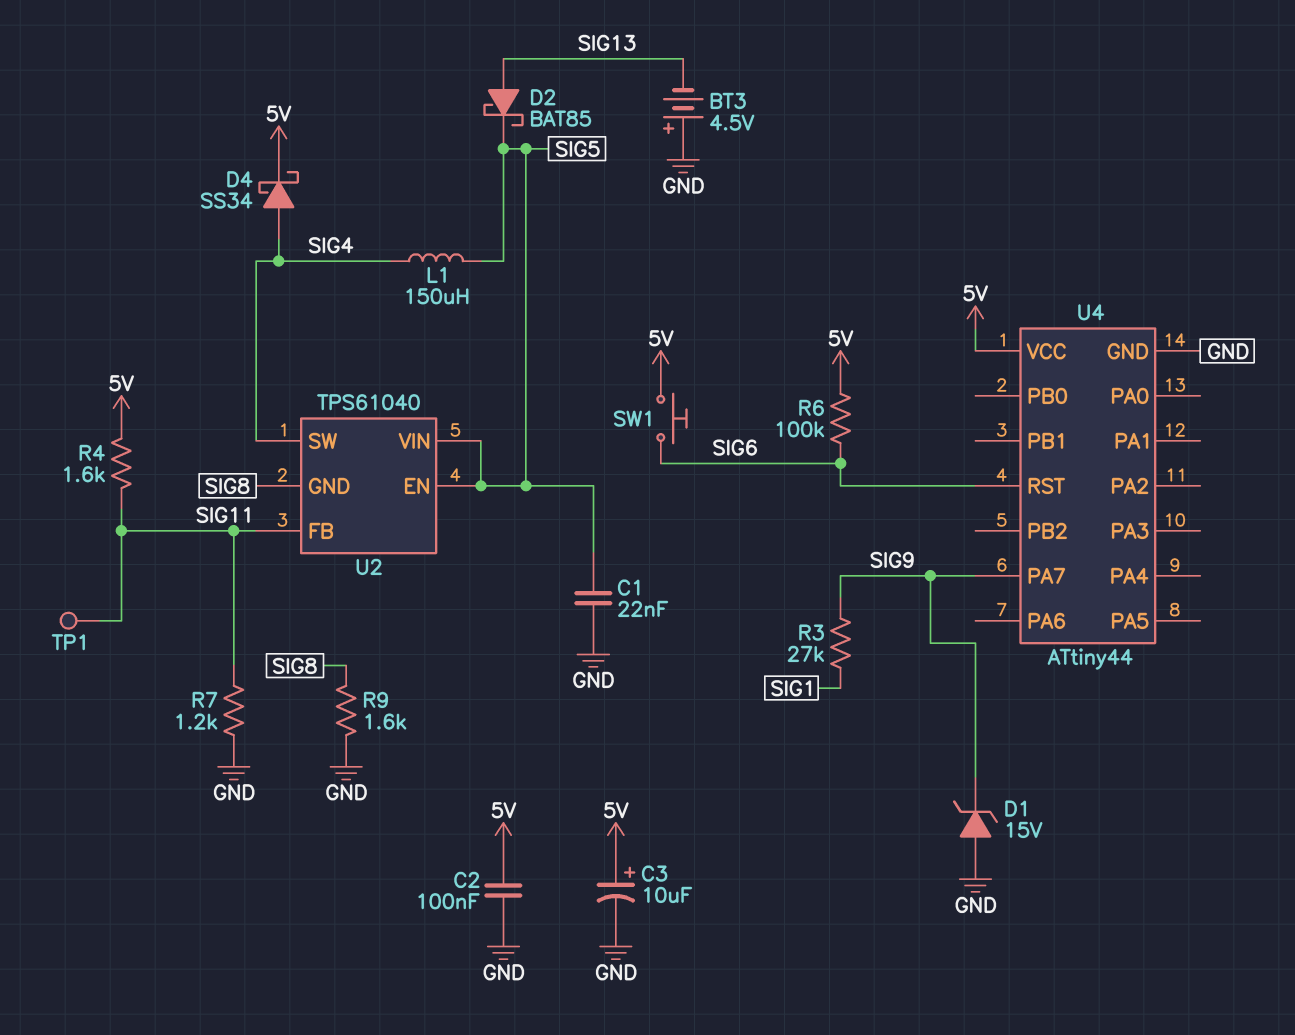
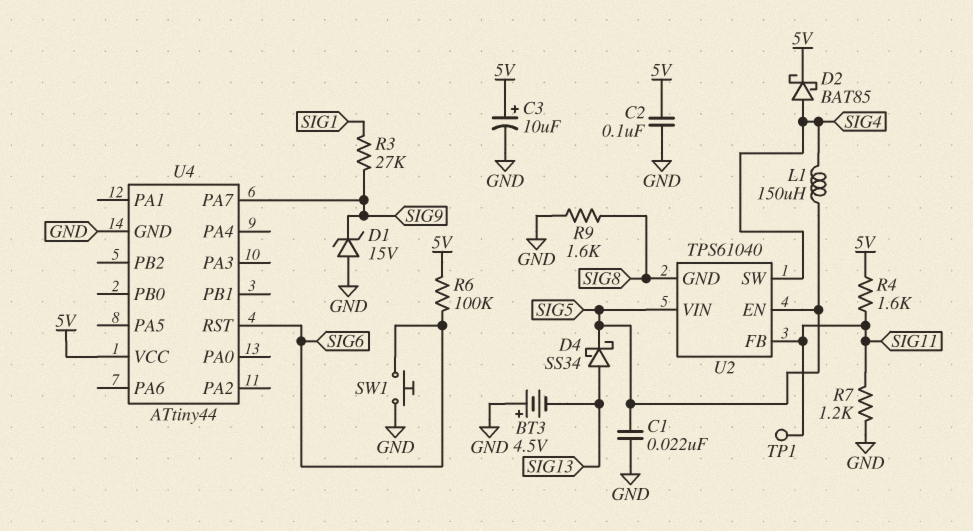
D2: schottky BAT85 (A SIG13, K SIG5) -> schottky BAT85 (A SIG4, K 5V)
D4: schottky SS34 (A SIG4, K 5V) -> schottky SS34 (A SIG13, K SIG5)
SW1: button (5V, SIG6) -> button (GND, SIG6)

